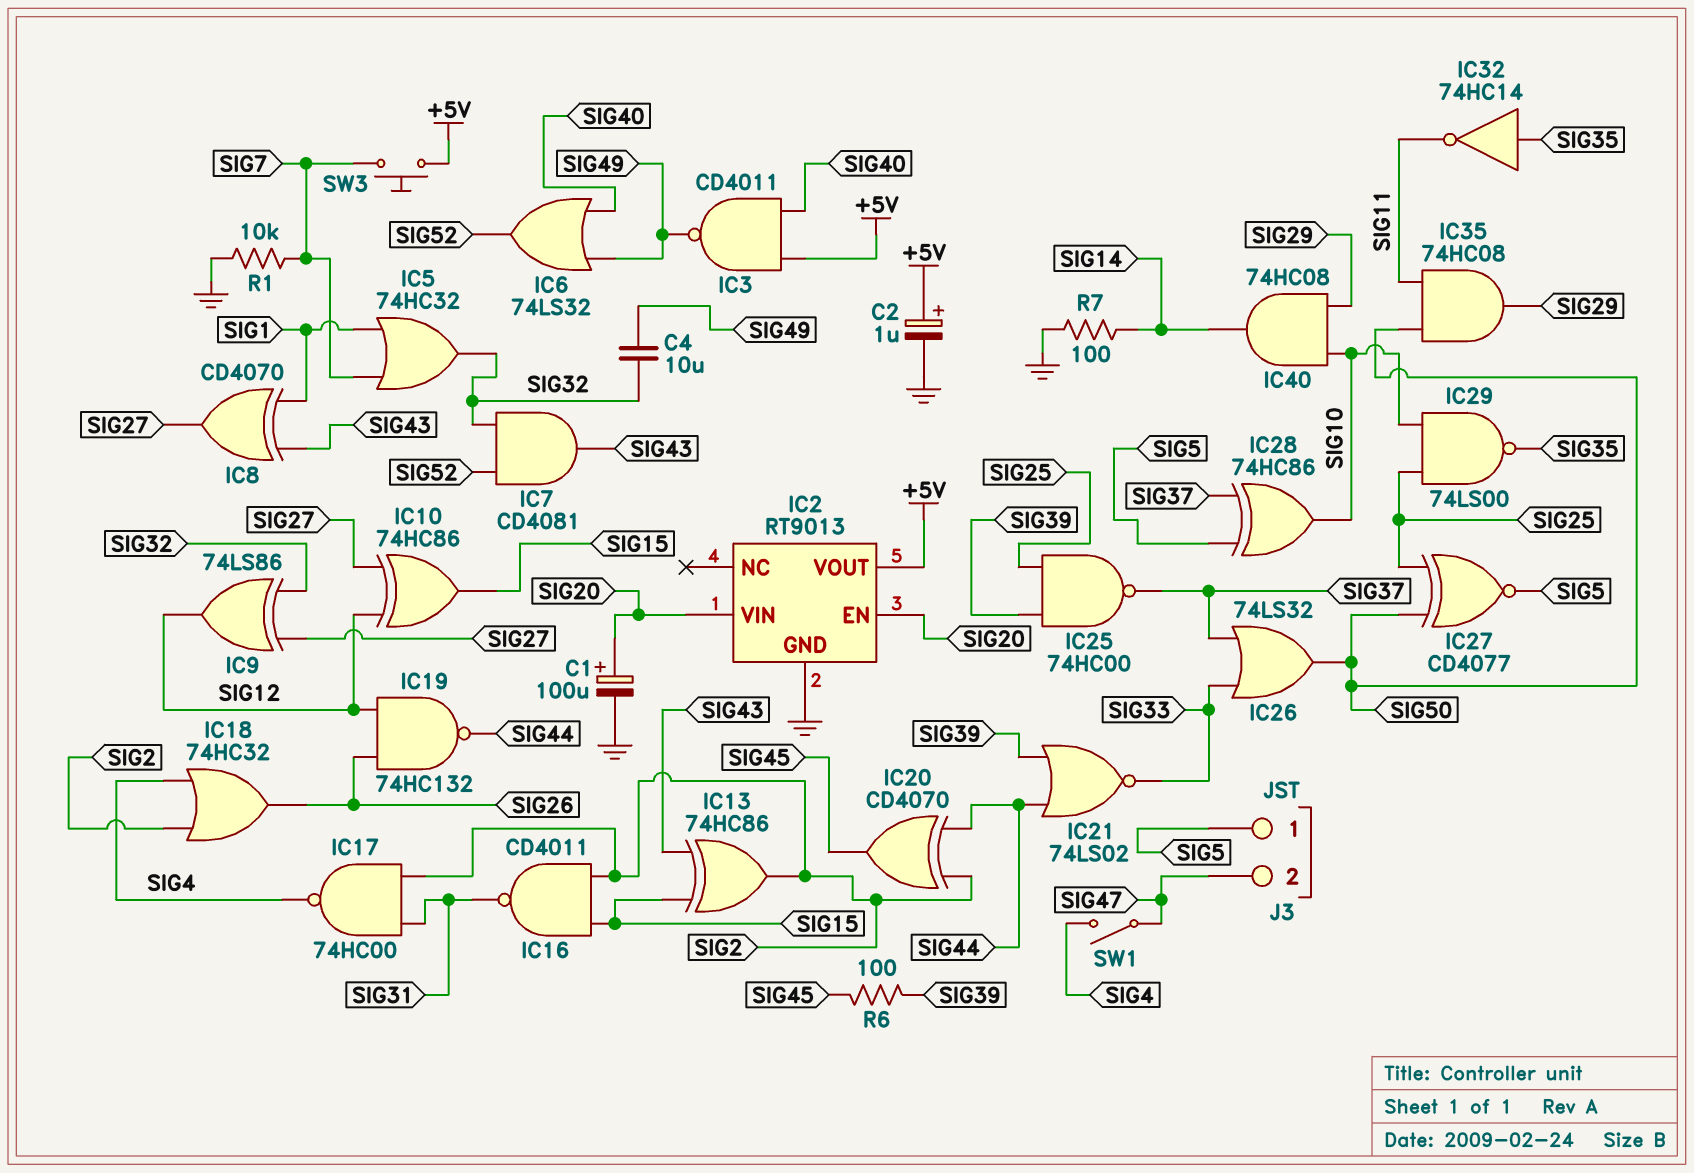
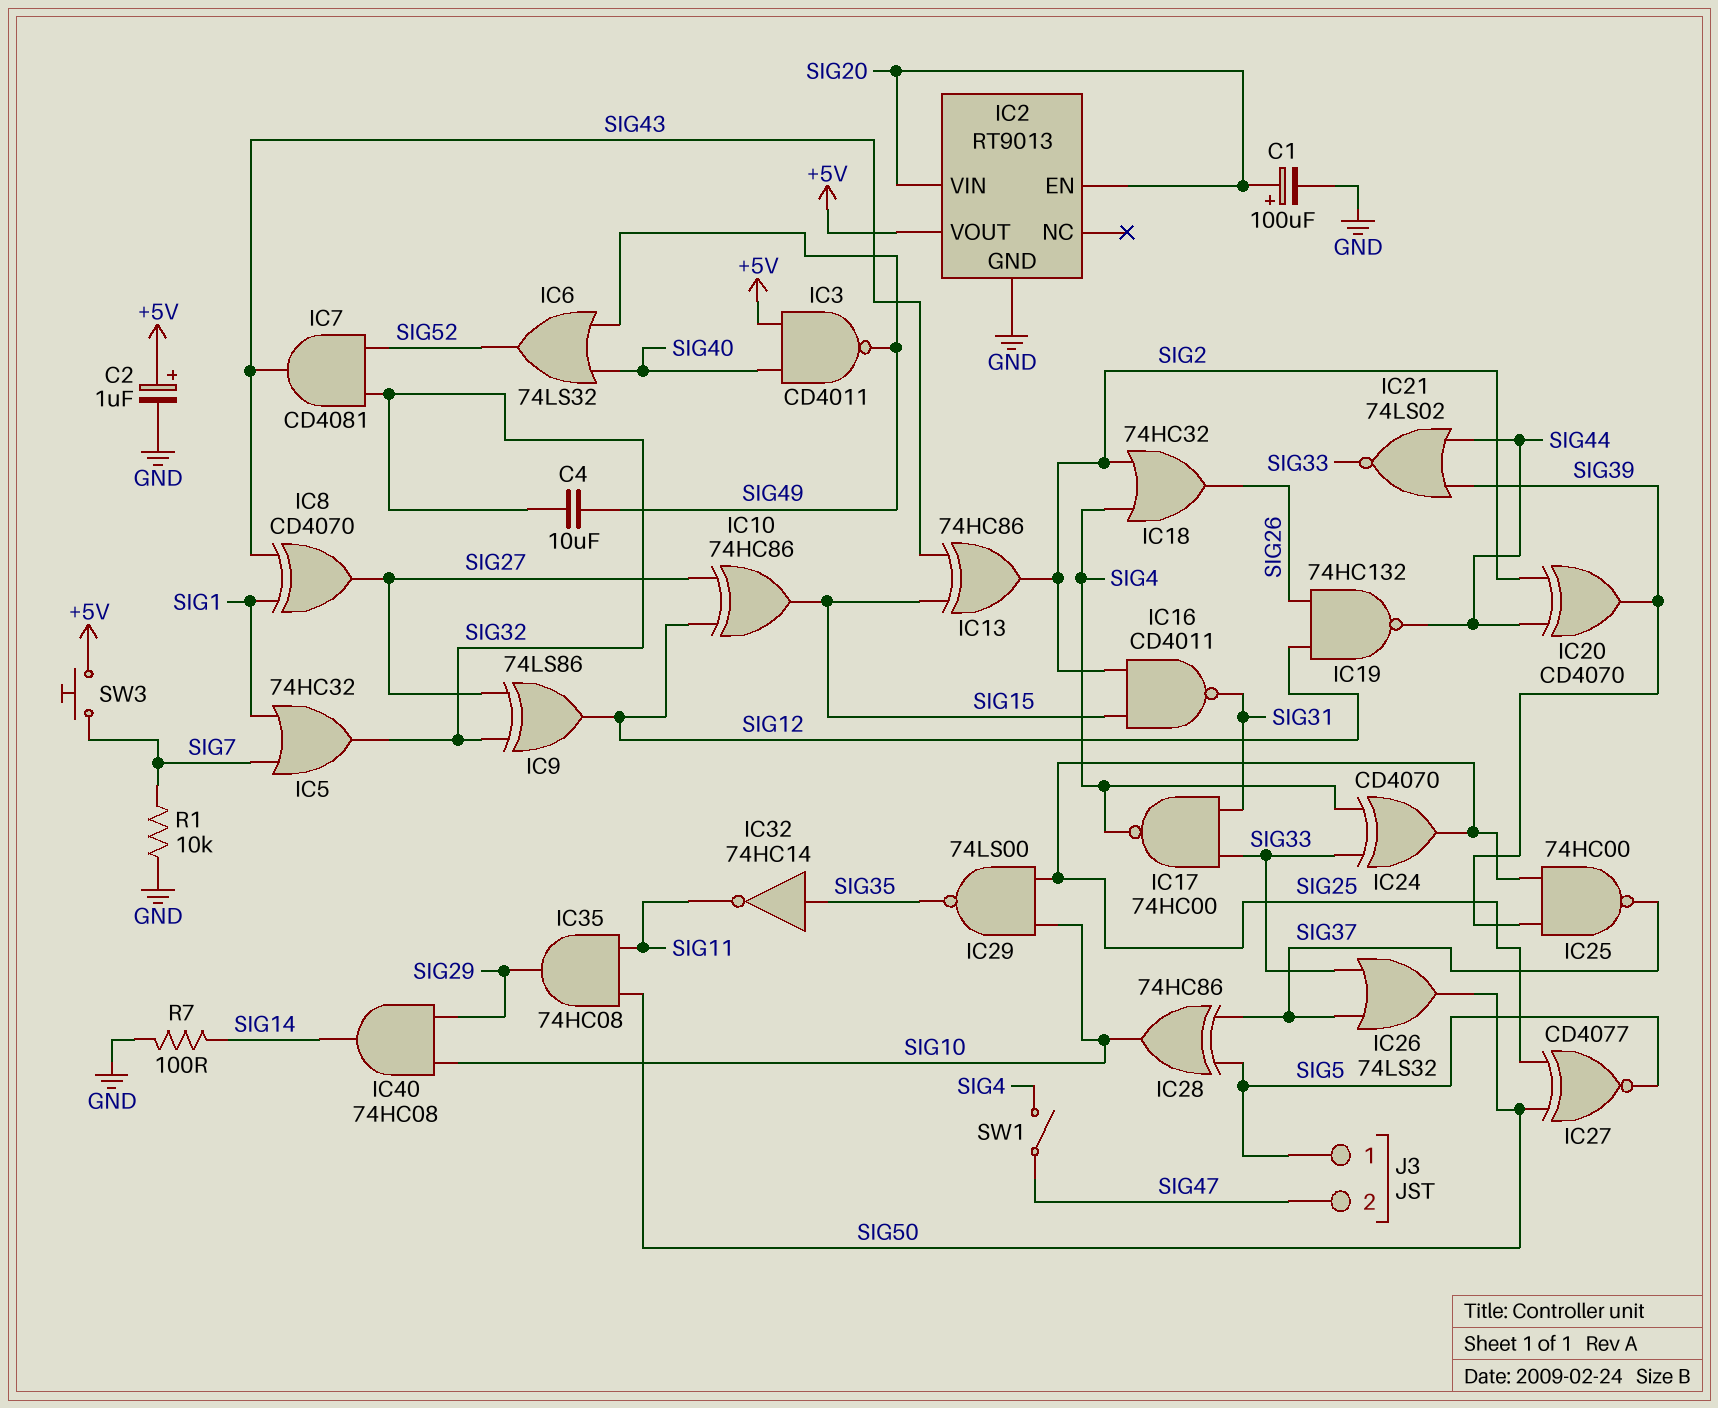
IC17: NAND 74HC00 (in SIG2, in SIG31, out SIG4) -> NAND 74HC00 (in SIG31, in SIG33, out SIG4)
IC20: XOR CD4070 (in SIG2, in SIG44, out SIG45) -> XOR CD4070 (in SIG2, in SIG44, out SIG39)
IC24: none -> XOR CD4070 (in SIG4, in SIG33, out SIG25)
R6: 100 (SIG39, SIG45) -> none

